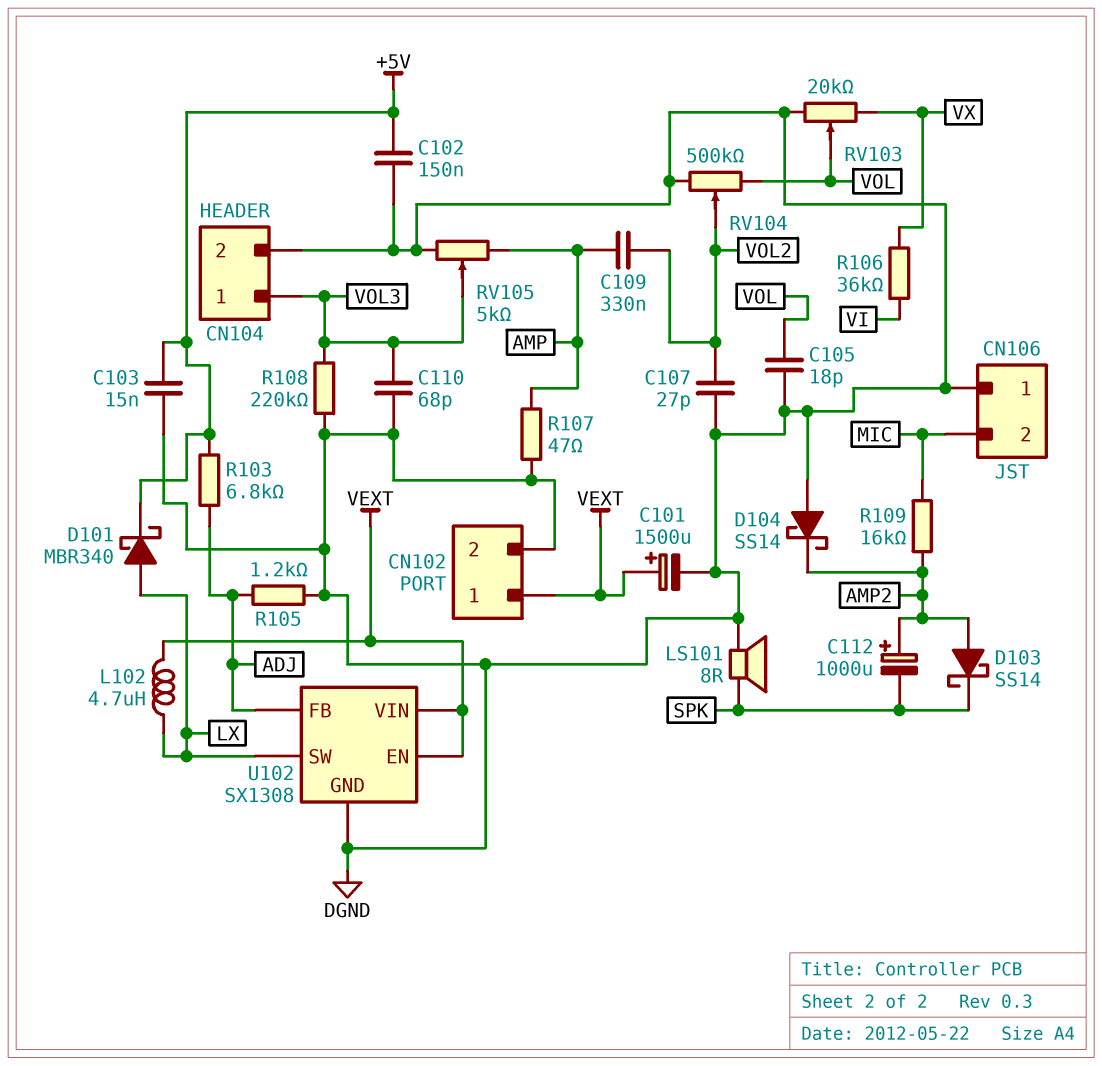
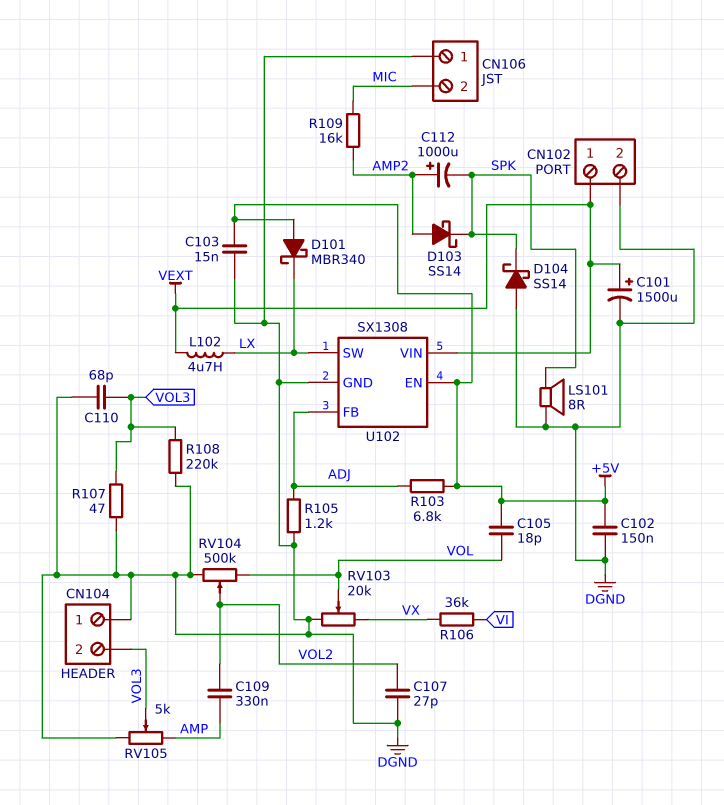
C105: 18pF (DGND, VOL) -> 18pF (+5V, VOL)
CN104 pin 1: VOL3 -> DGND
CN104 pin 2: DGND -> VOL3
D101: schottky MBR340 (A LX, K +5V) -> schottky MBR340 (A +5V, K LX)
D104: schottky SS14 (A DGND, K AMP2) -> schottky SS14 (A DGND, K SPK)
R107: 47 (AMP, DGND) -> 47 (DGND, VOL3)
U102 pin EN: VEXT -> +5V

